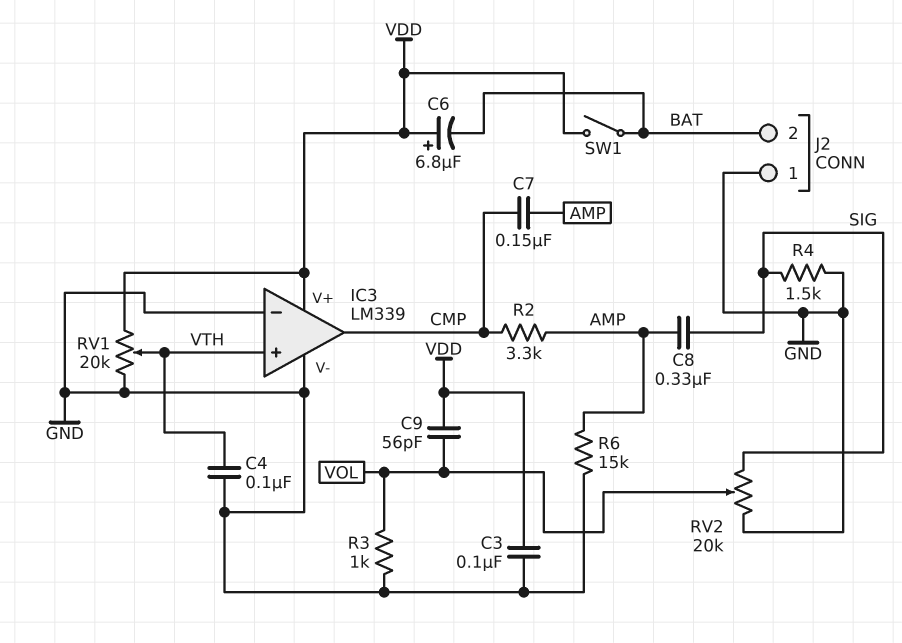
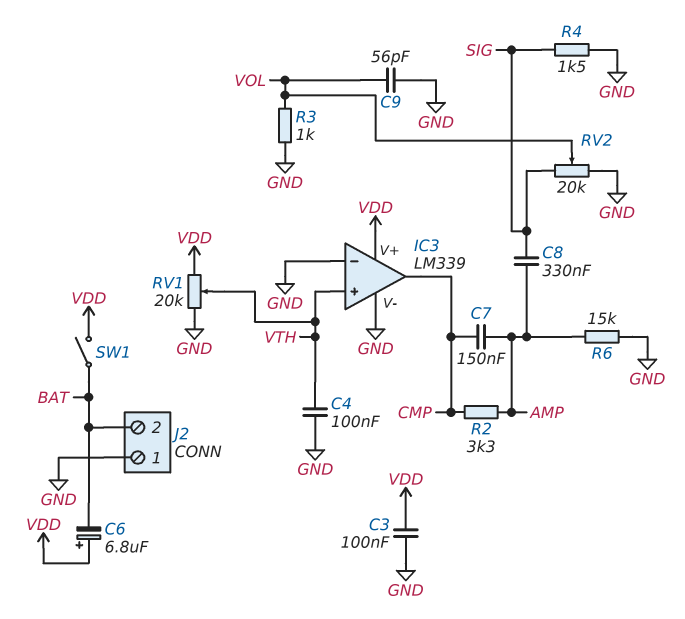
C9: 56pF (VDD, VOL) -> 56pF (GND, VOL)

